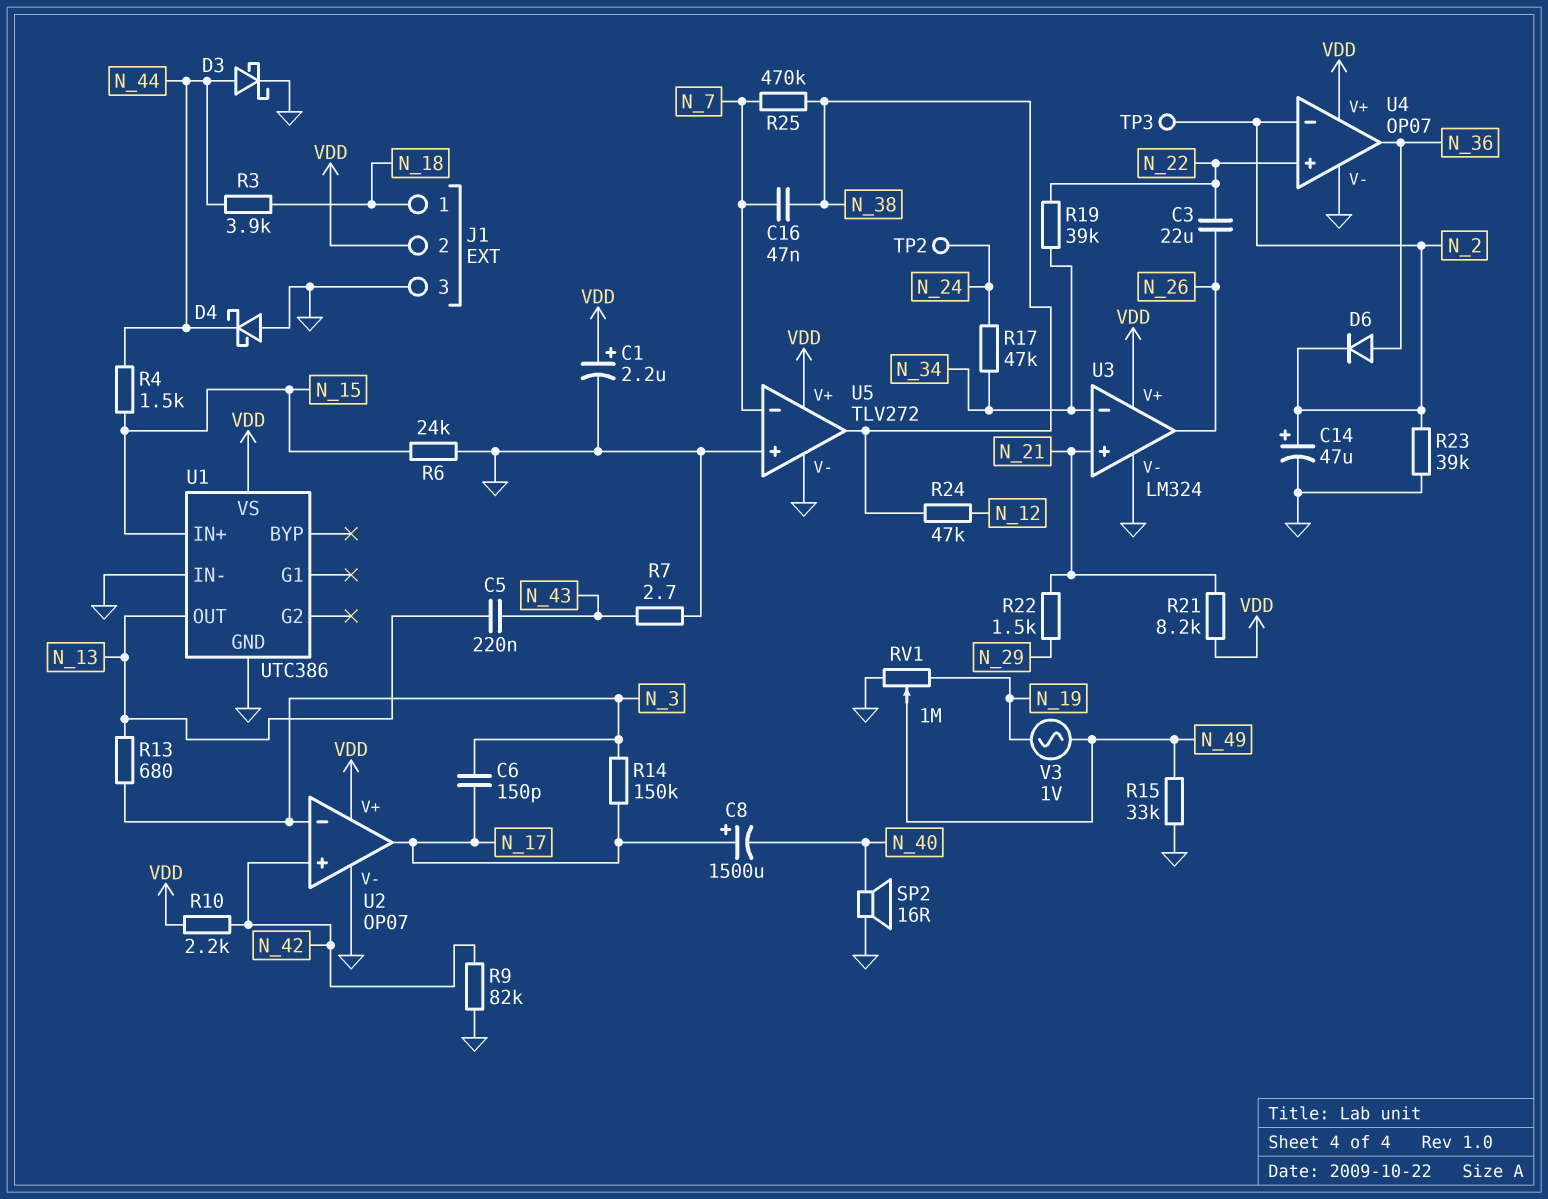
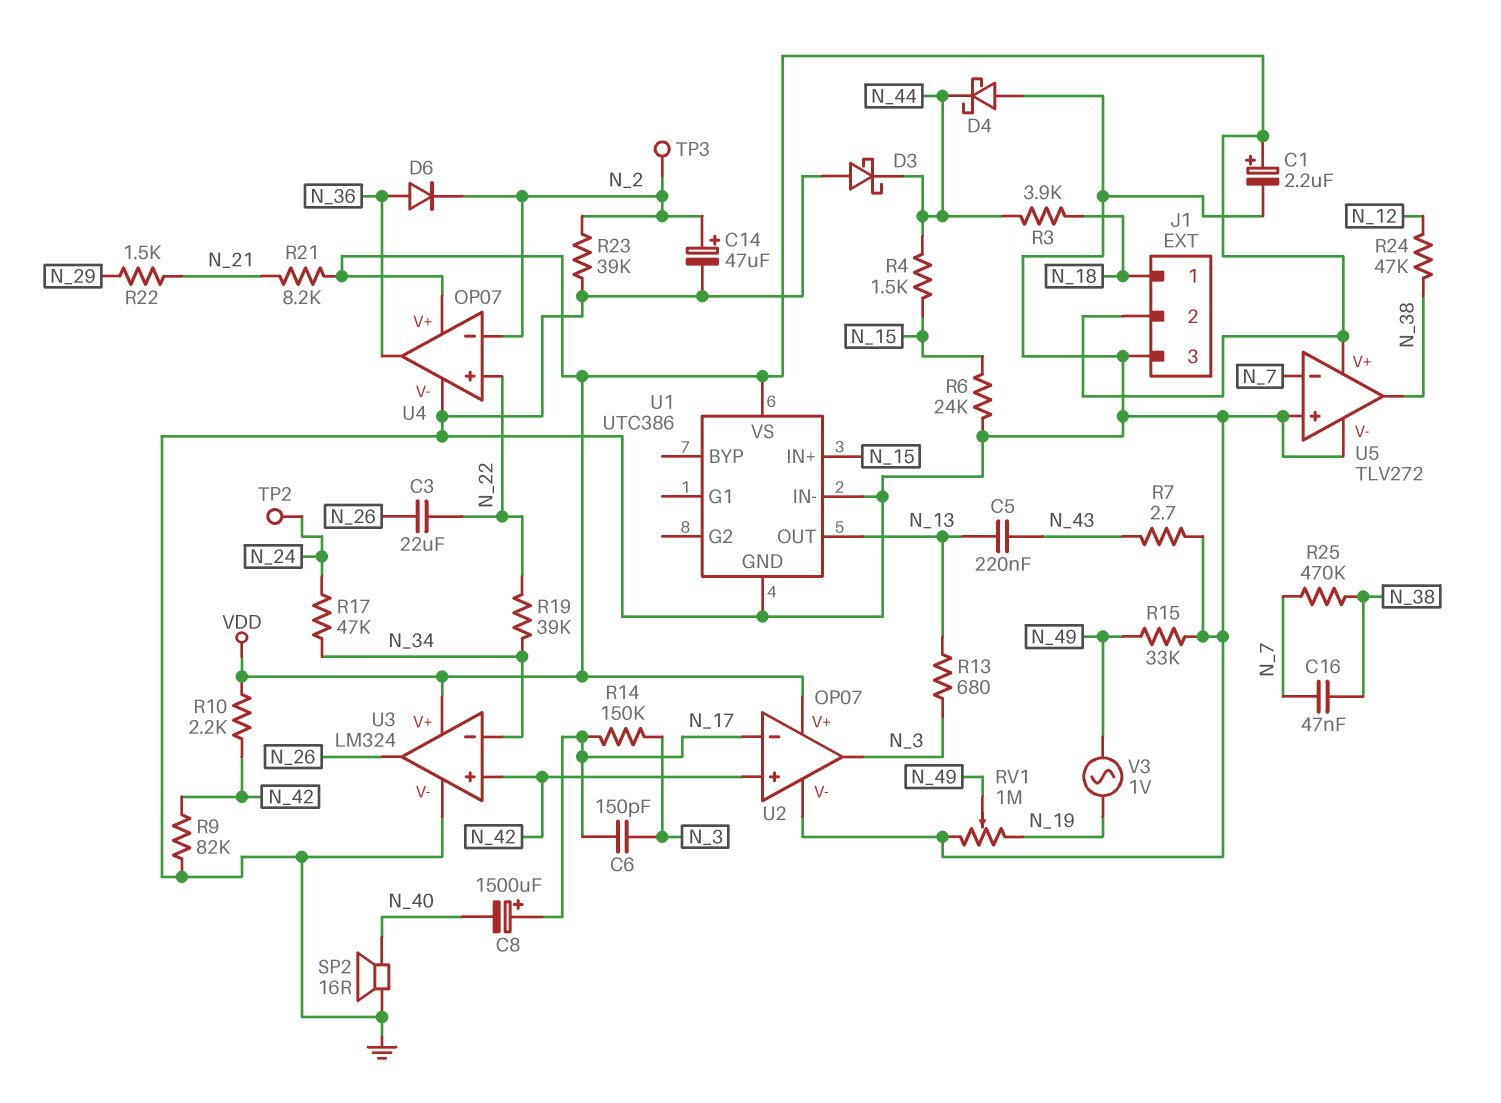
D3: schottky (A N_44, K GND) -> schottky (A GND, K N_44)
U2 pin in-: N_3 -> N_17
U2 pin out: N_17 -> N_3
U3 pin in+: N_21 -> N_42

